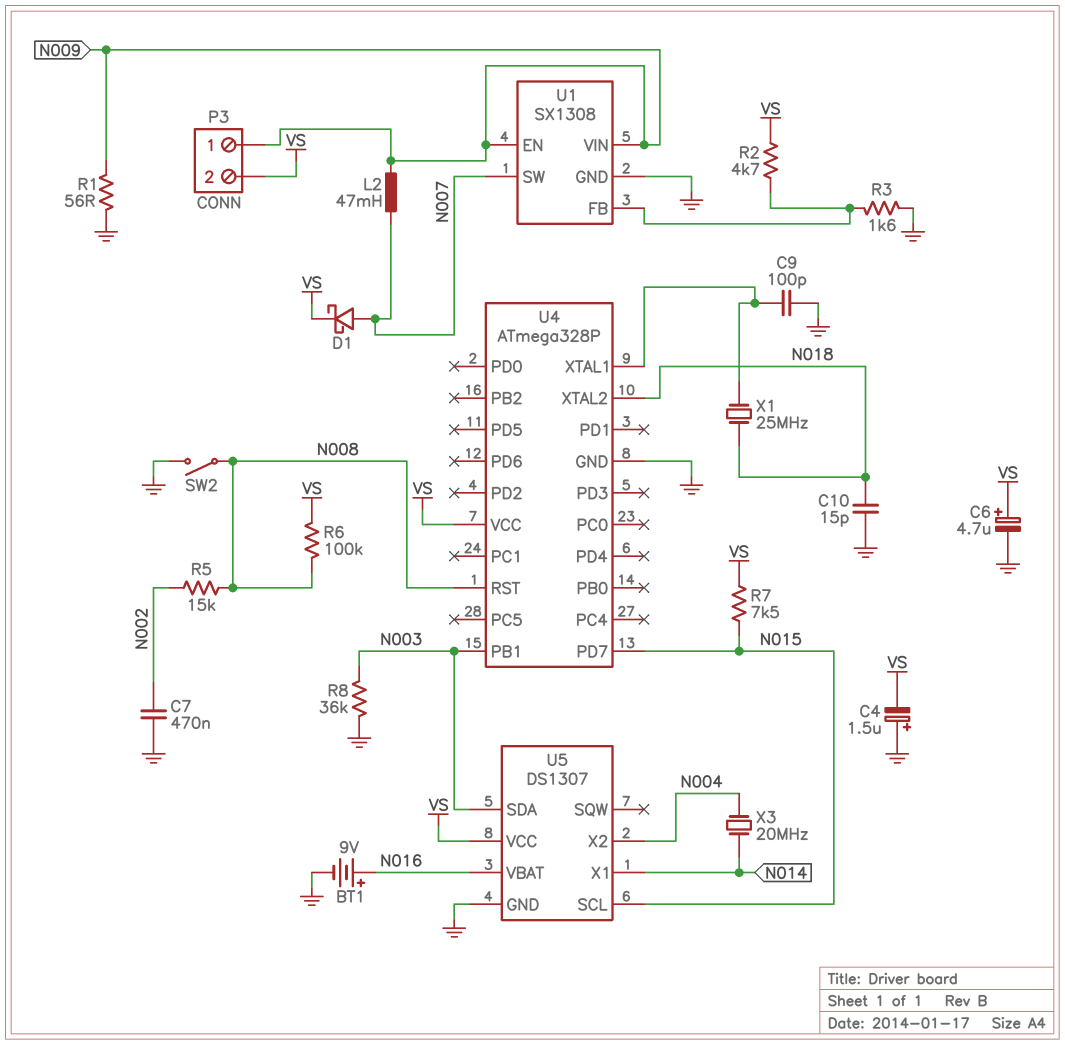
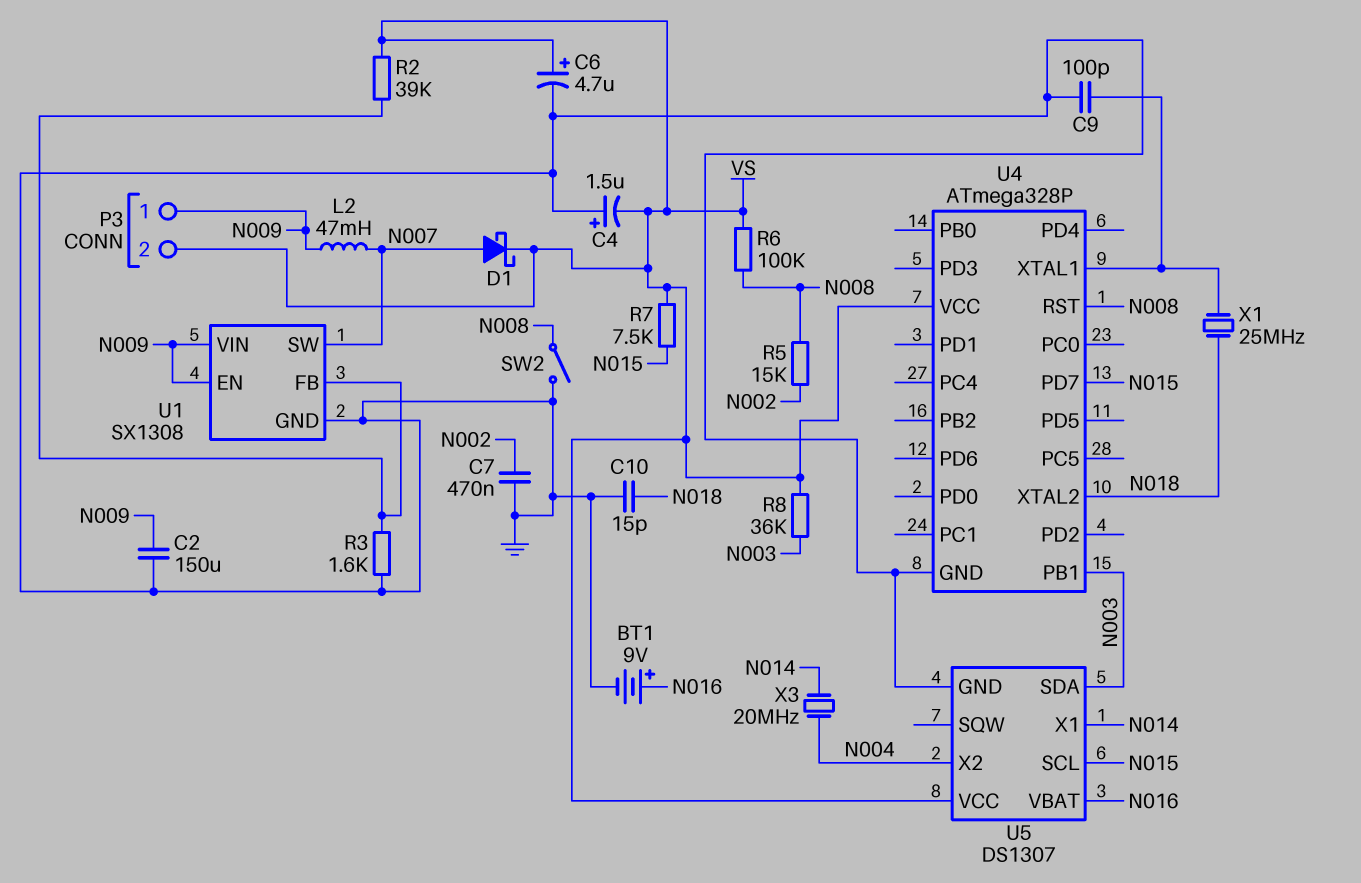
C2: none -> 150uF (GND, N009)
R1: 56 (GND, N009) -> none
R2: 4.7k (U1/FB, VS) -> 39k (U1/FB, VS)
R8: 36k (GND, N003) -> 36k (N003, VS)

